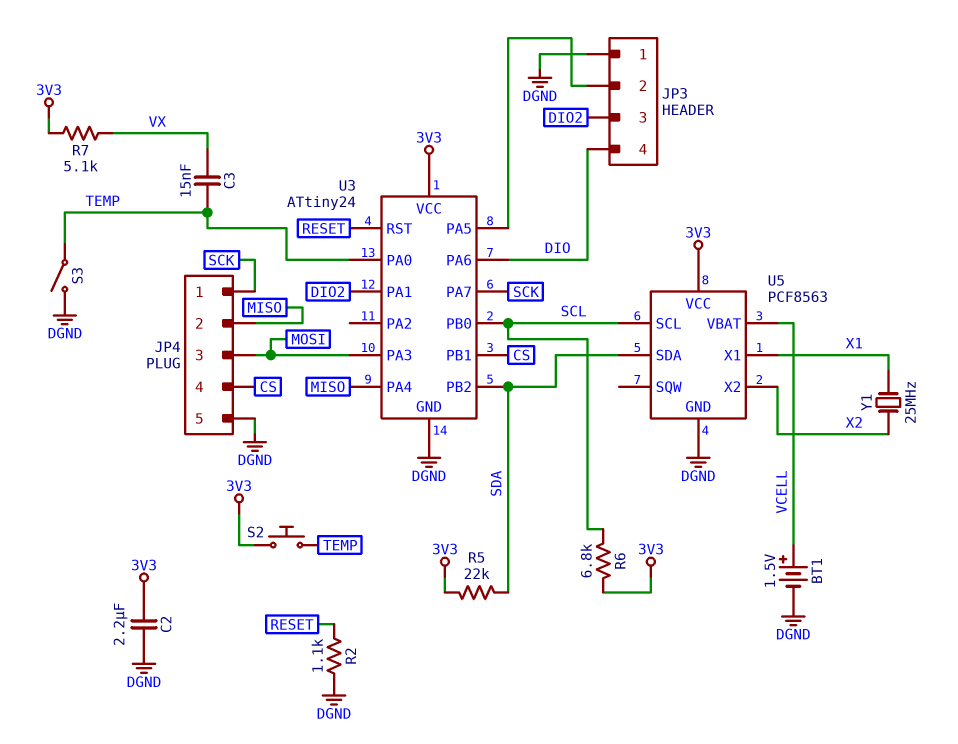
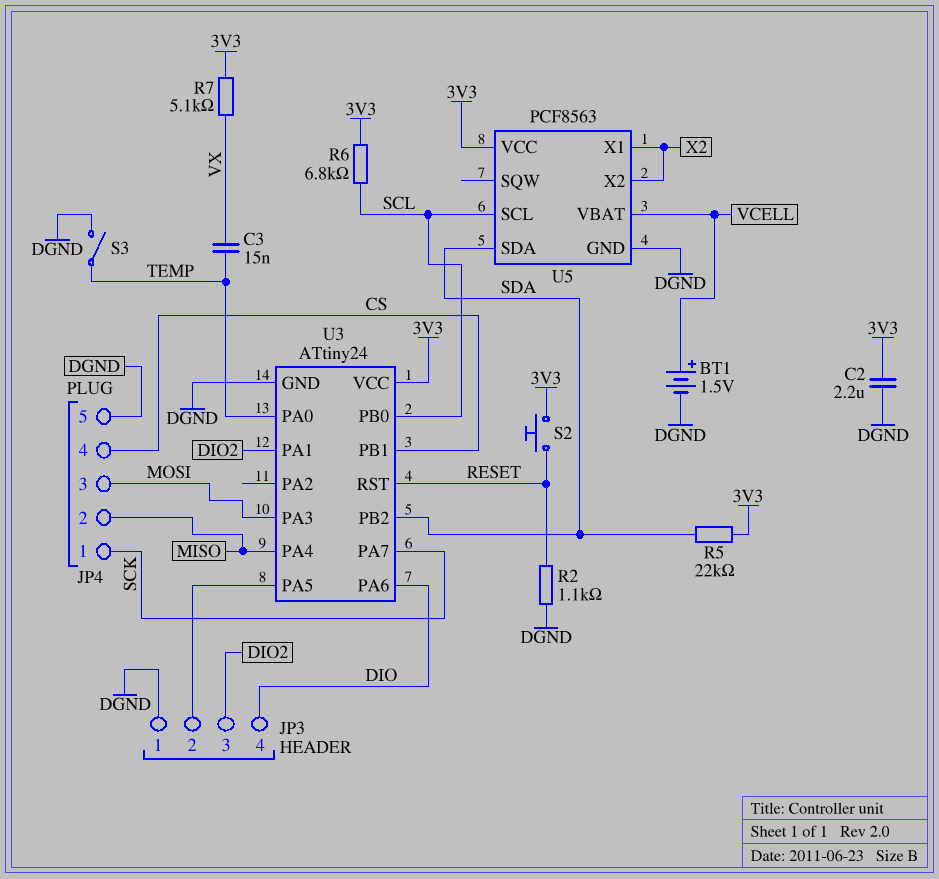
S2: button (3V3, TEMP) -> button (3V3, RESET)
U5 pin X1: X1 -> X2
Y1: 25MHz (X1, X2) -> none

